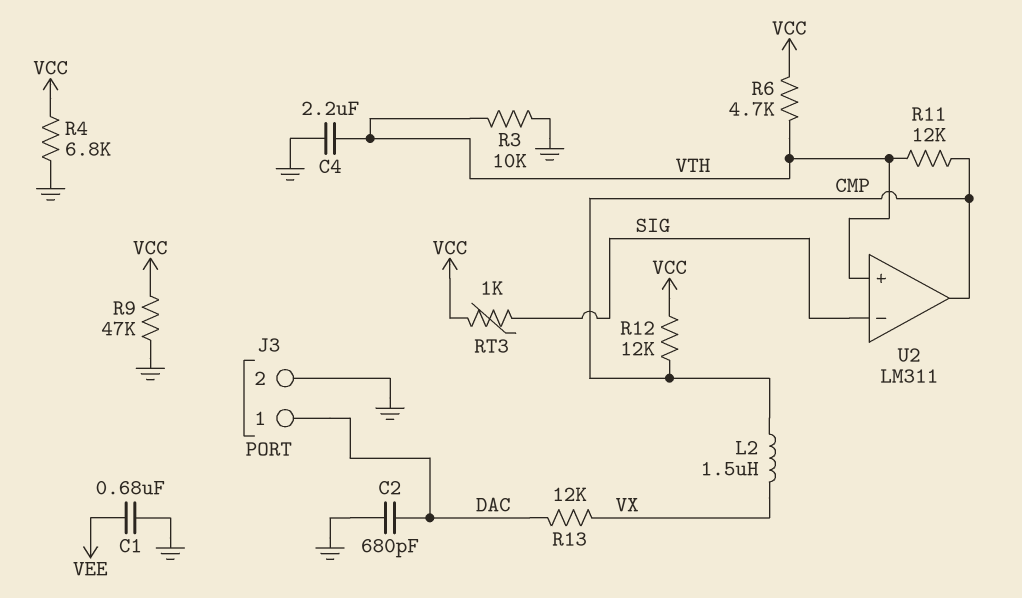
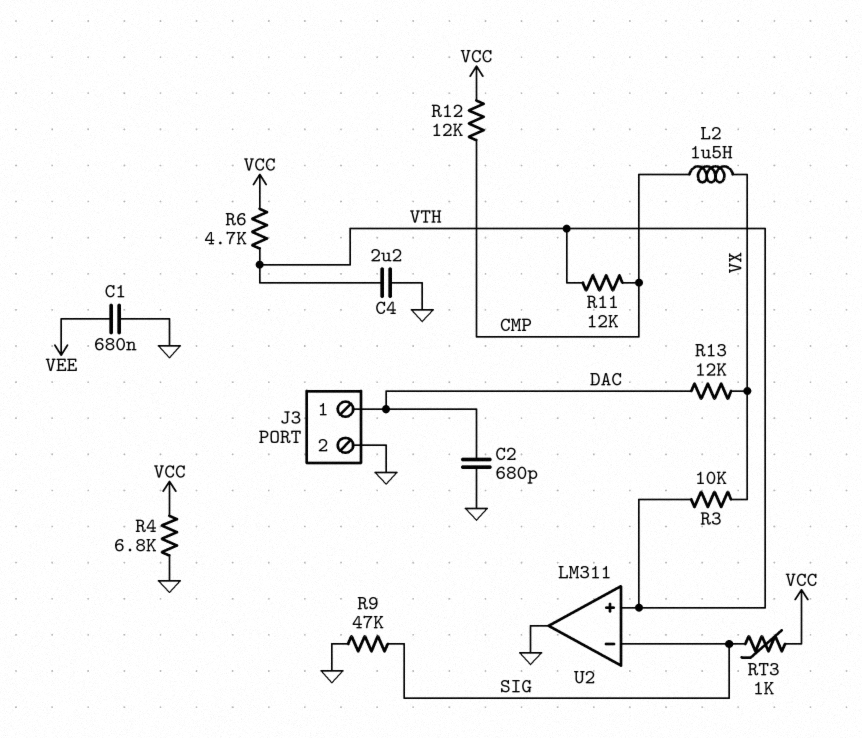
R3: 10k (GND, VTH) -> 10k (VTH, VX)
R9: 47k (GND, VCC) -> 47k (GND, SIG)
U2 pin out: CMP -> GND

